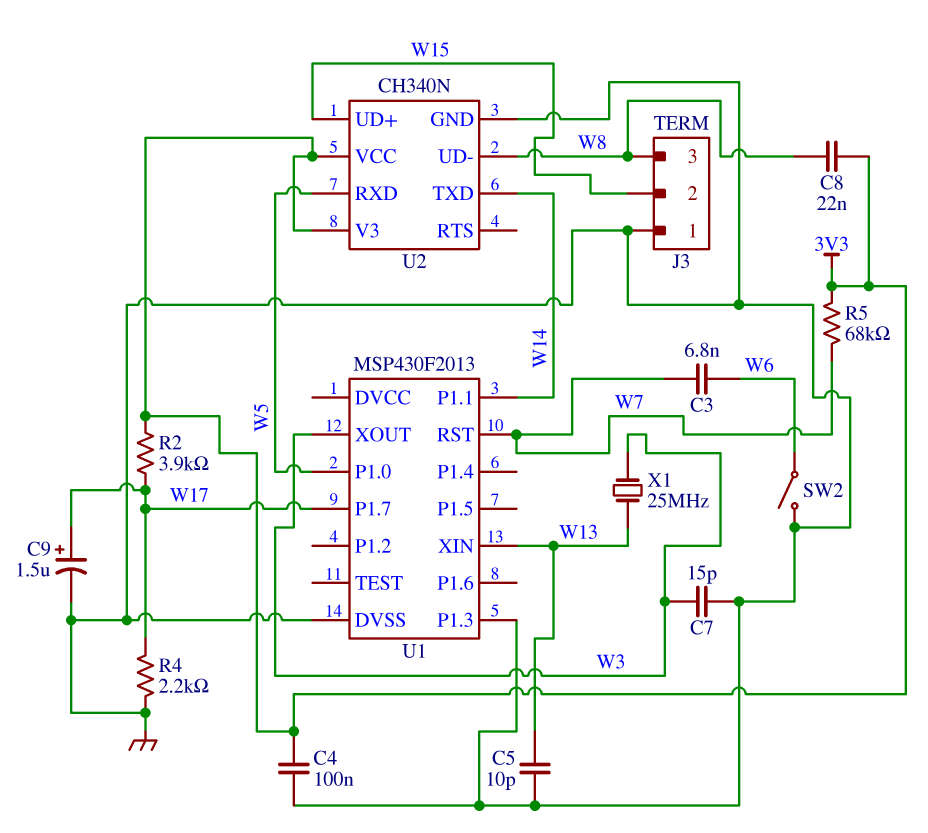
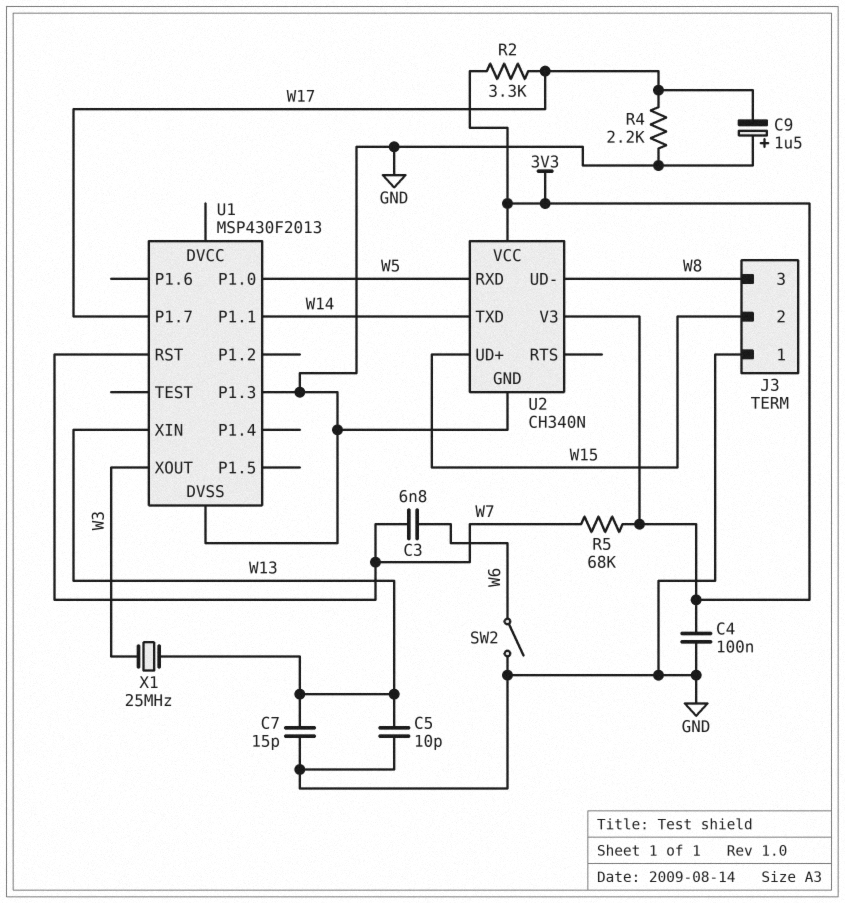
C7: 15pF (GND, W3) -> 15pF (GND, W13)
C8: 22nF (3V3, W8) -> none
C9: 1.5uF (plus W17, minus GND) -> 1.5uF (plus GND, minus W17)
R2: 3.9k (3V3, W17) -> 3.3k (3V3, W17)

